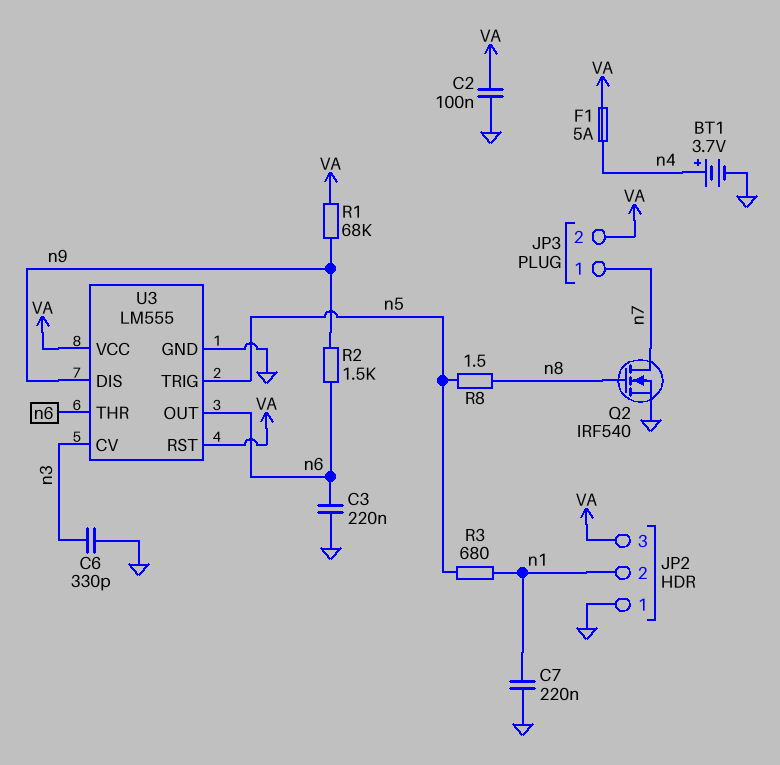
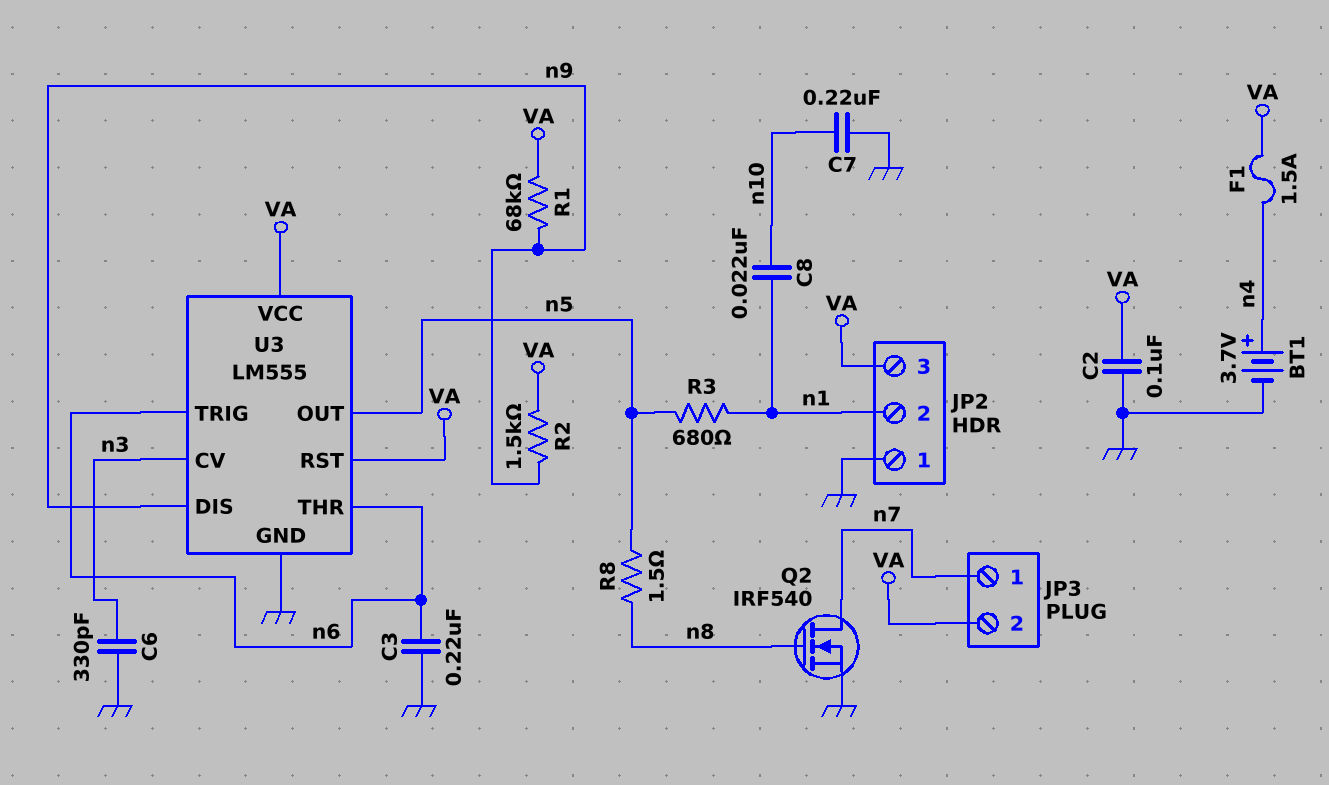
C7: 220nF (GND, n1) -> 220nF (GND, n10)
C8: none -> 22nF (n1, n10)
F1: 5A (VA, n4) -> 1.5A (VA, n4)
R2: 1.5k (n6, n9) -> 1.5k (VA, n9)
U3 pin OUT: n6 -> n5
U3 pin TRIG: n5 -> n6

